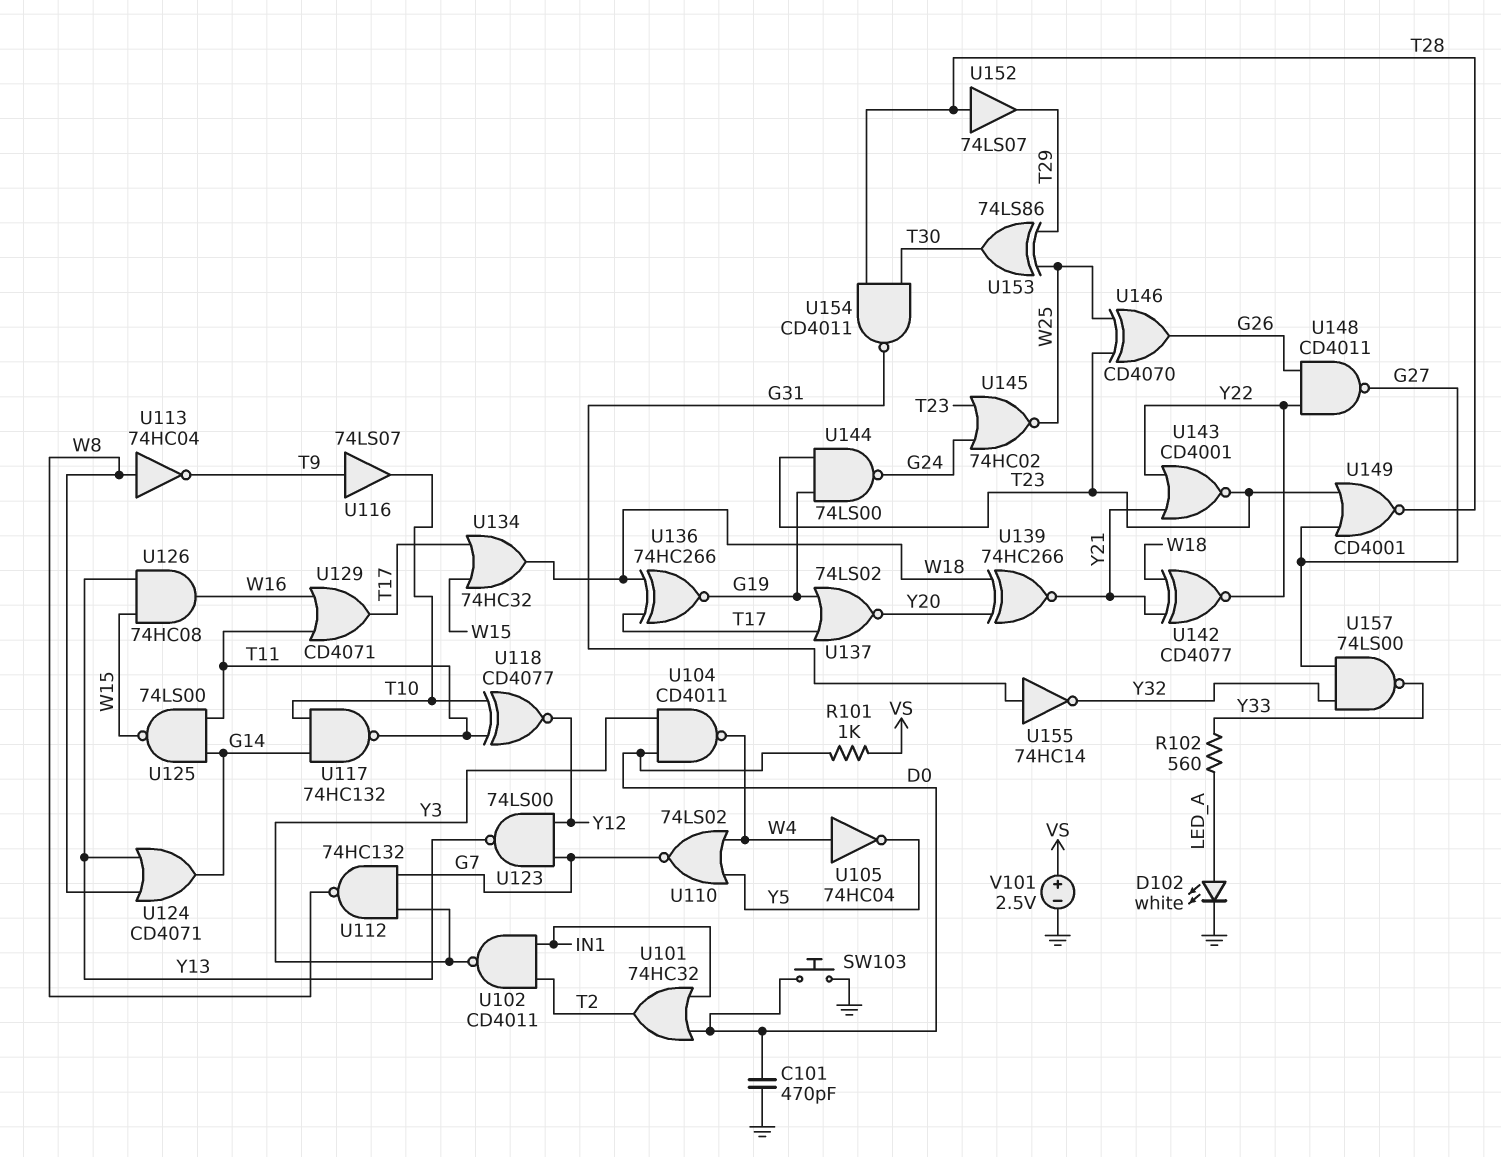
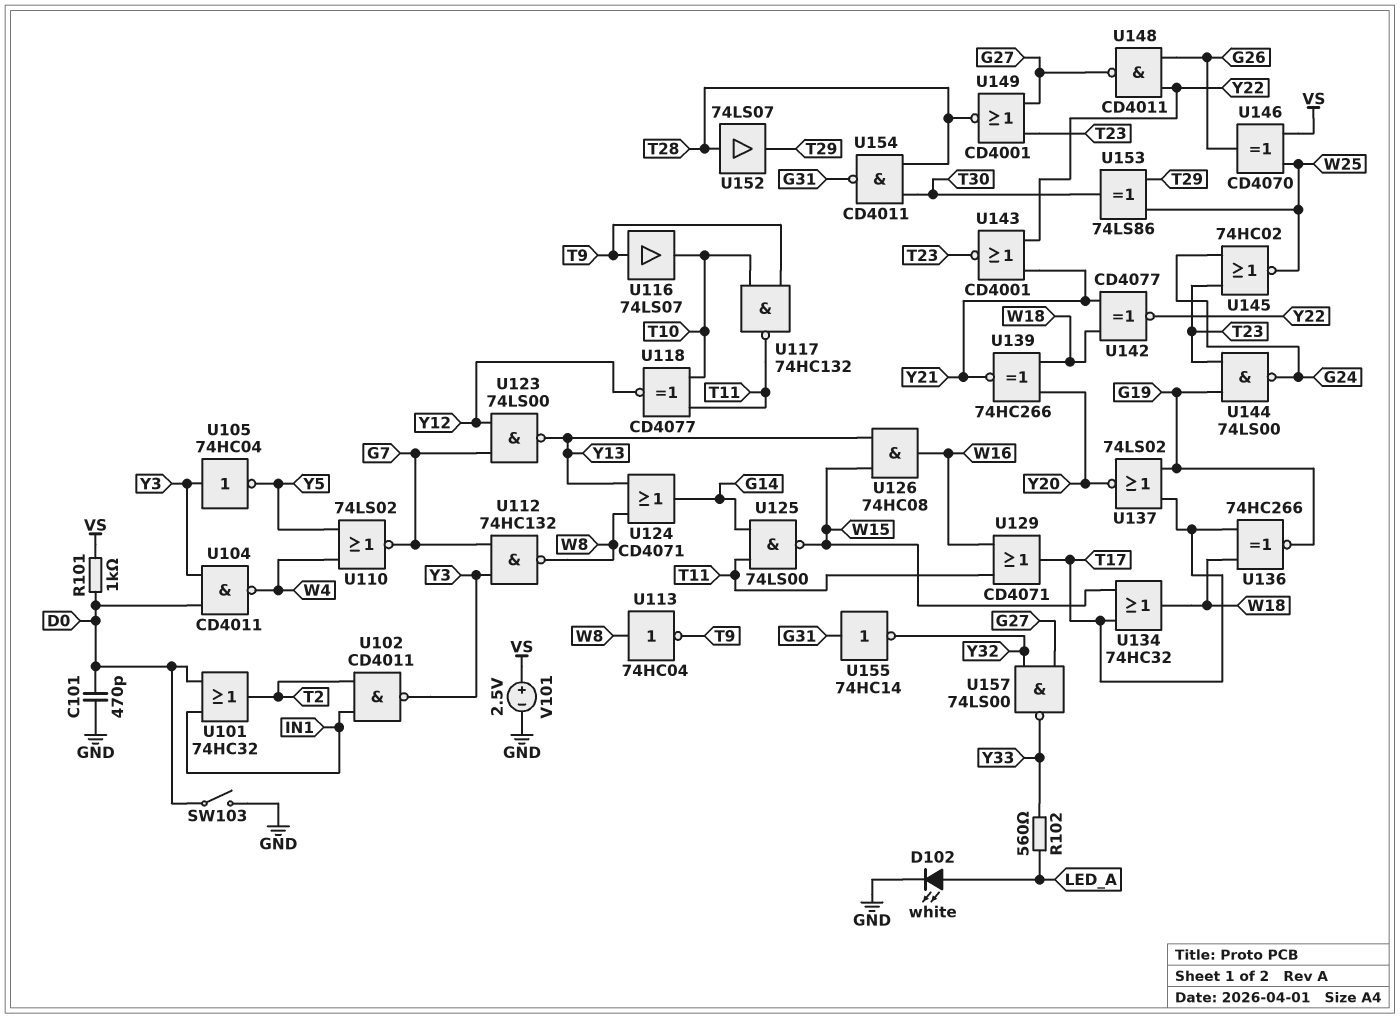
SW103: button (D0, GND) -> switch (D0, GND)
U105: NOT 74HC04 (in W4, out Y5) -> NOT 74HC04 (in Y3, out Y5)
U117: NAND 74HC132 (in G14, in T10, out T11) -> NAND 74HC132 (in T9, in T10, out T11)
U146: XOR CD4070 (in T23, in W25, out G26) -> XOR CD4070 (in VS, in W25, out G26)

